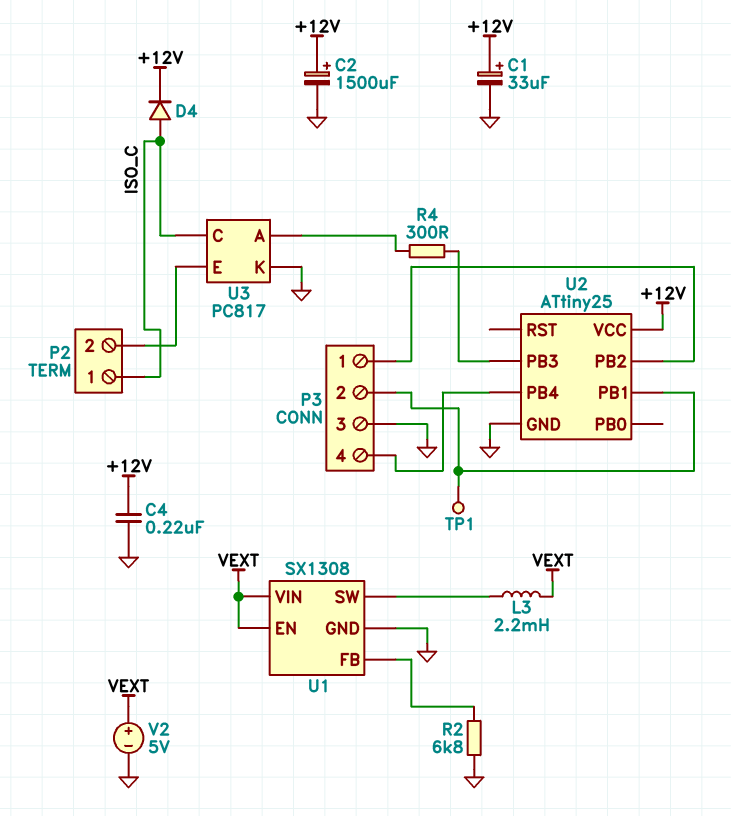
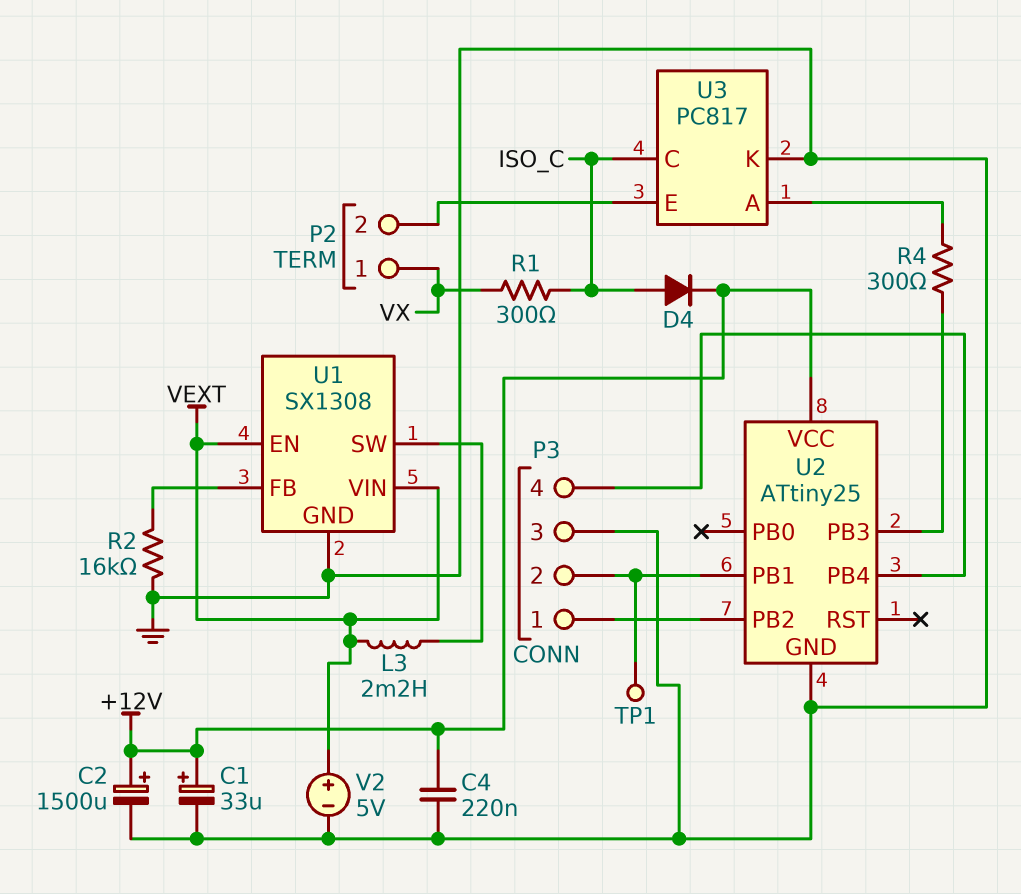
P2 pin 1: ISO_C -> VX
R1: none -> 300 (ISO_C, VX)
R2: 6.8k (GND, U1/FB) -> 16k (GND, U1/FB)

